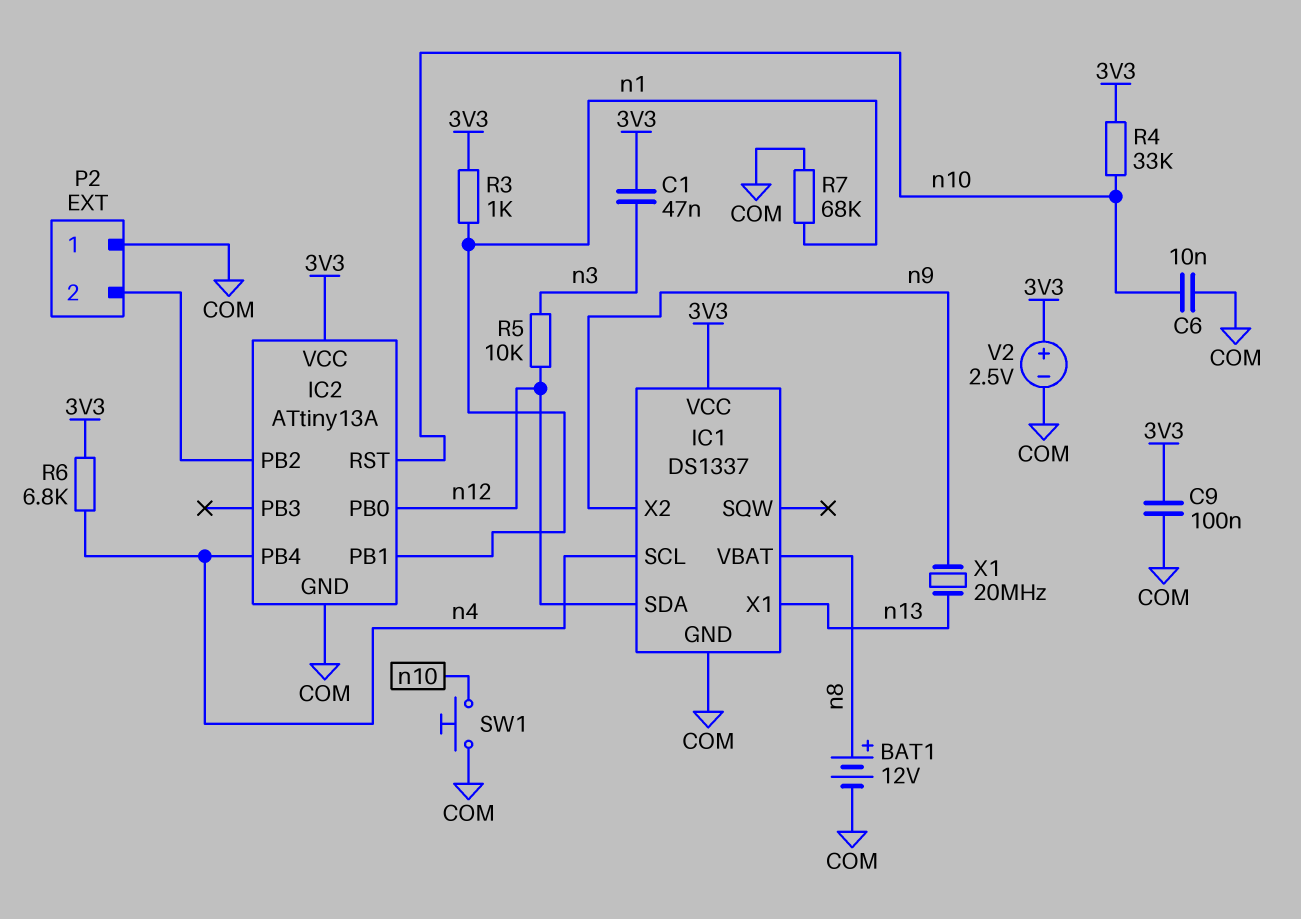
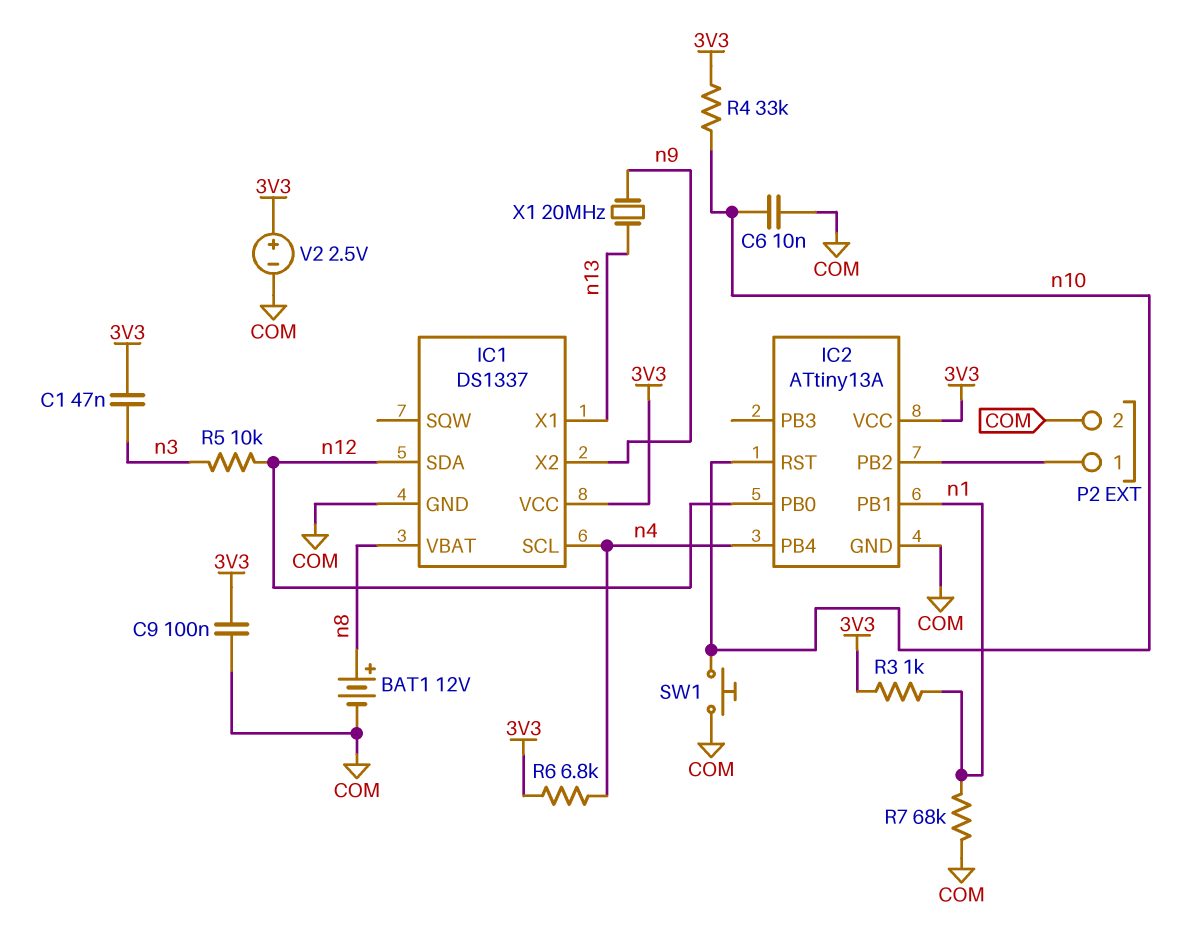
P2 pin 1: COM -> IC2/PB2
P2 pin 2: IC2/PB2 -> COM

